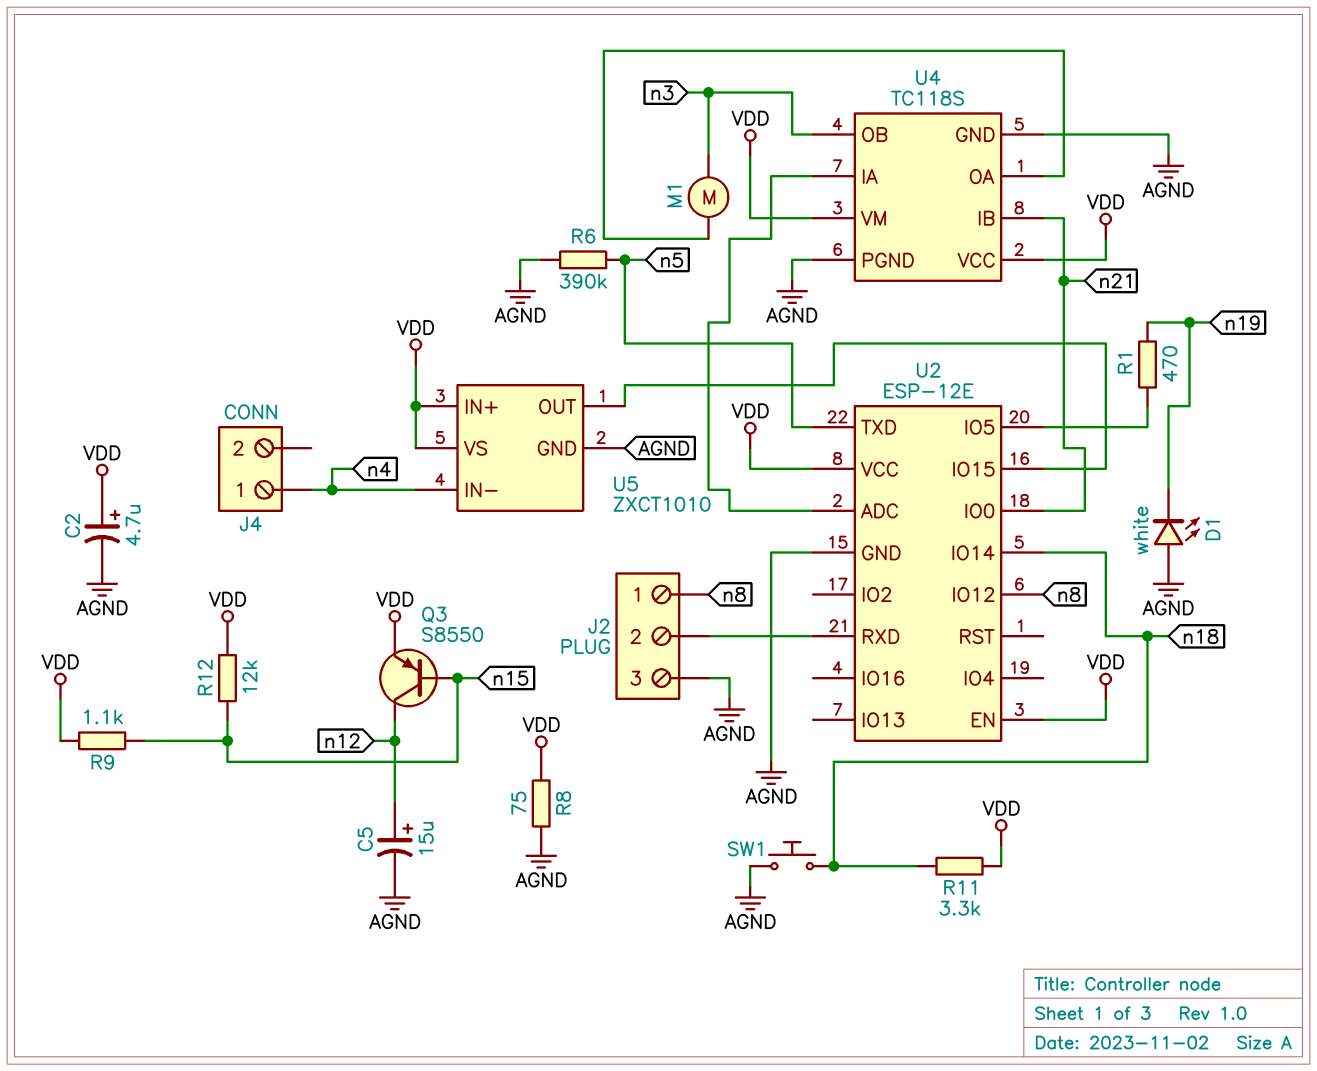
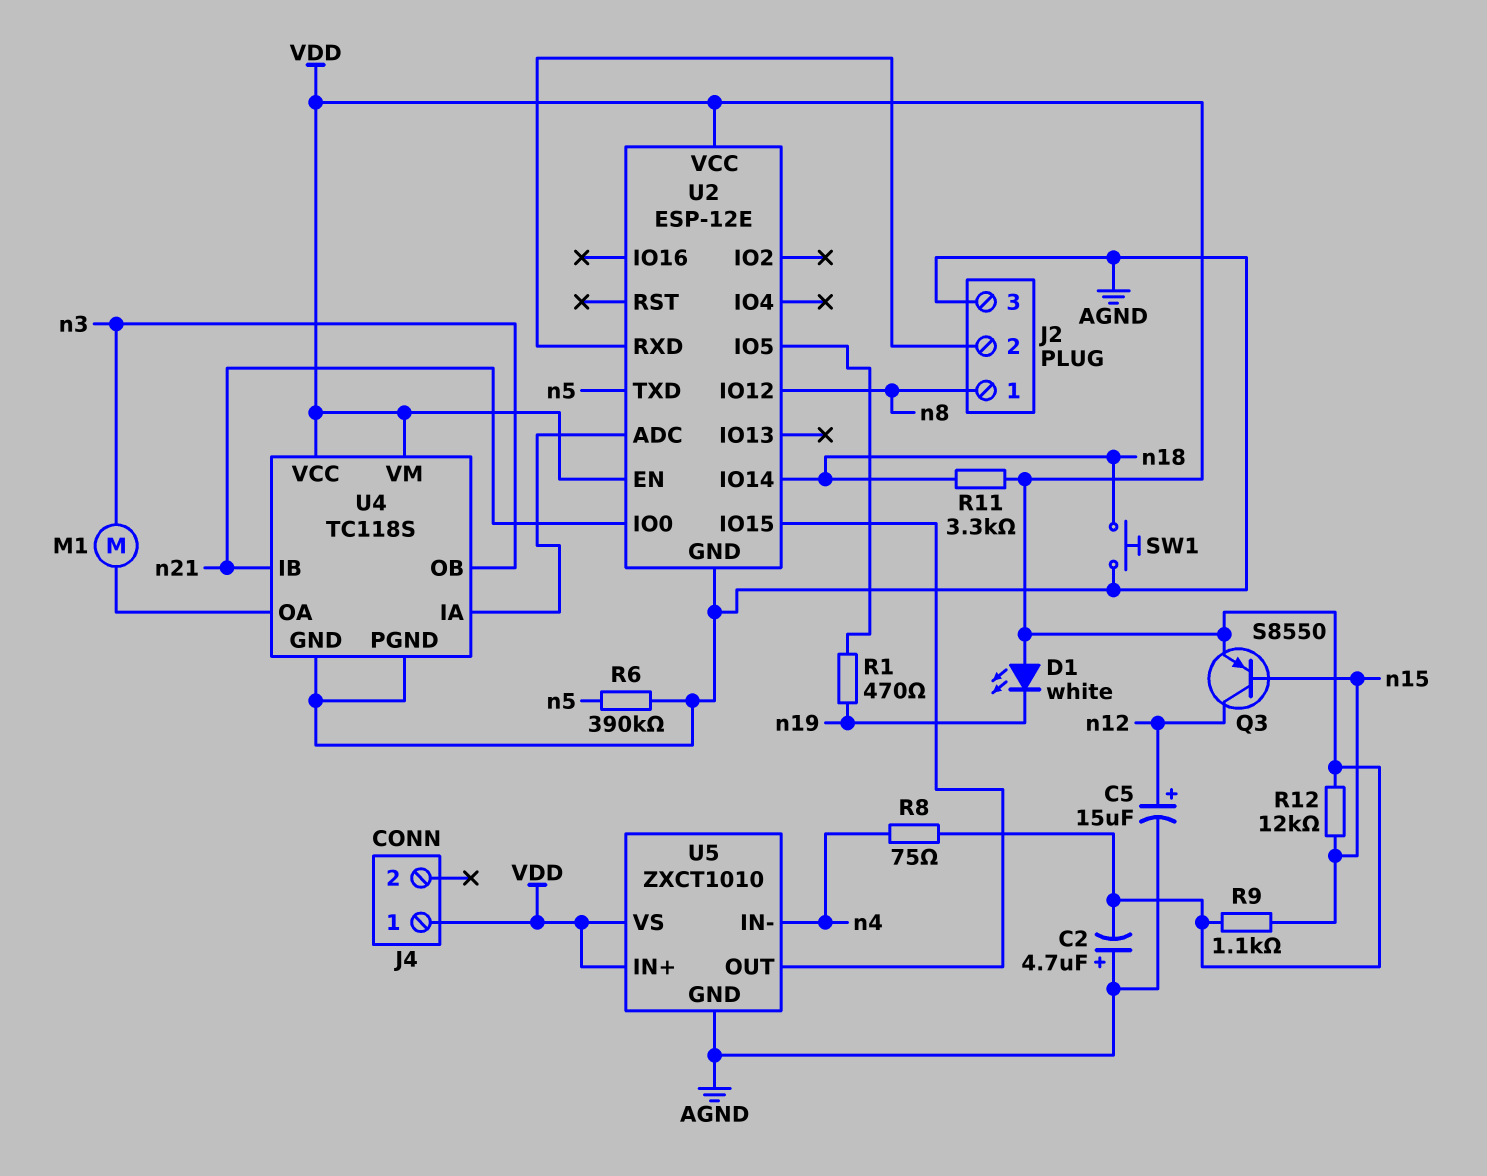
C2: 4.7uF (plus VDD, minus AGND) -> 4.7uF (plus AGND, minus VDD)
D1: LED white (A AGND, K n19) -> LED white (A VDD, K n19)
J4 pin 1: n4 -> VDD
R8: 75 (AGND, VDD) -> 75 (VDD, n4)

